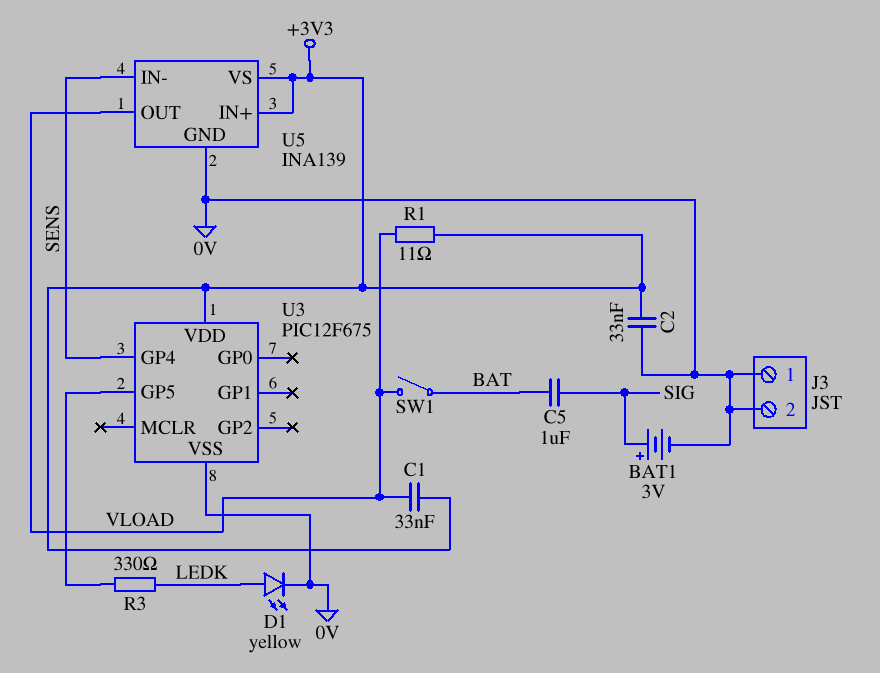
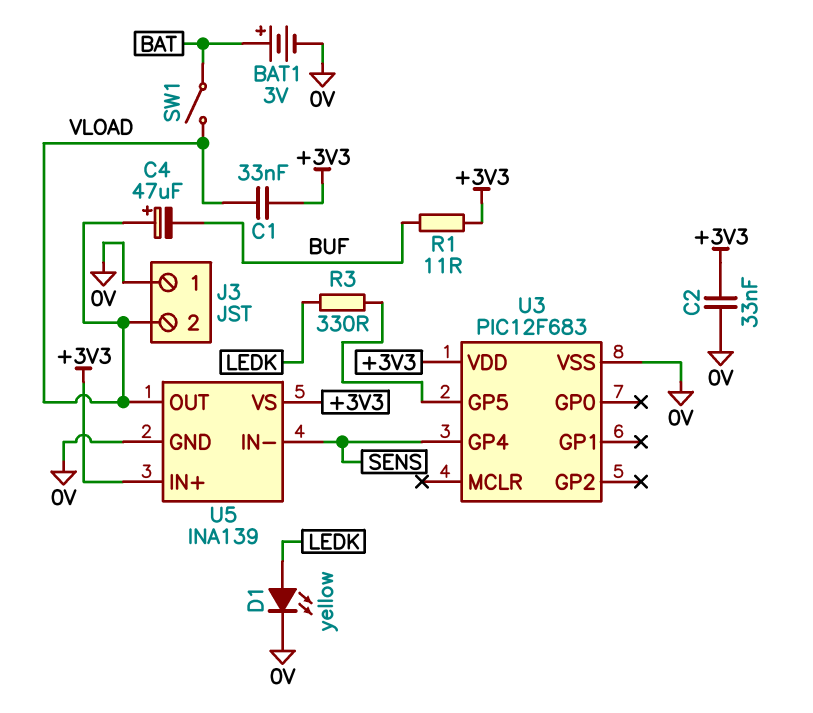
BAT1: 3V (plus SIG, minus 0V) -> 3V (plus BAT, minus 0V)
C4: none -> 47uF (plus VLOAD, minus BUF)
C5: 1uF (BAT, SIG) -> none
J3 pin 2: 0V -> VLOAD
R1: 11 (+3V3, VLOAD) -> 11 (+3V3, BUF)
U3: PIC12F675 -> PIC12F683

